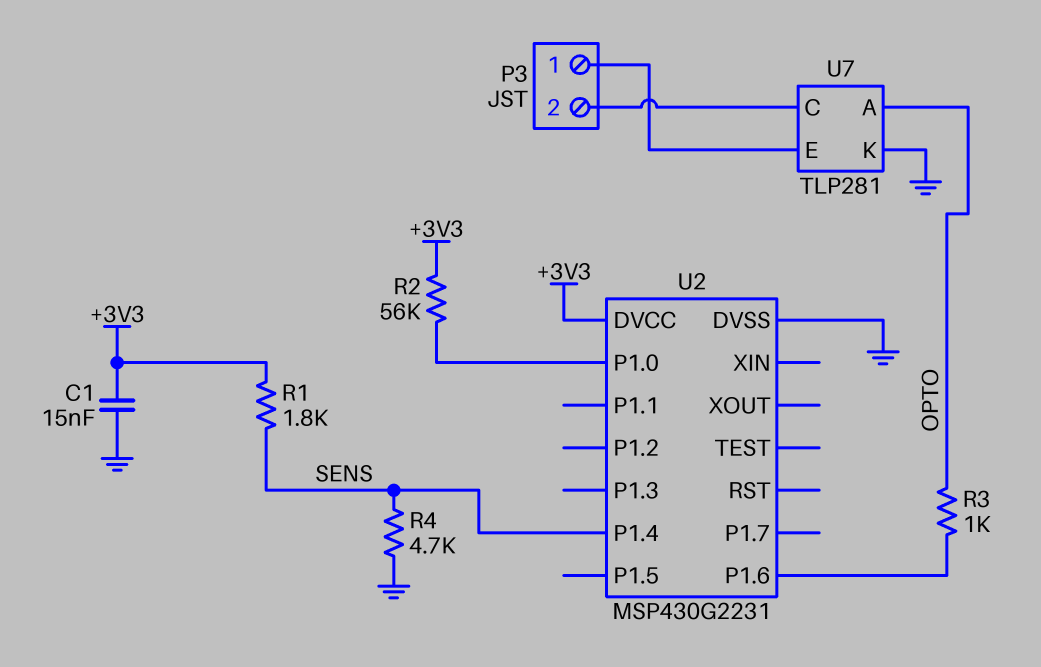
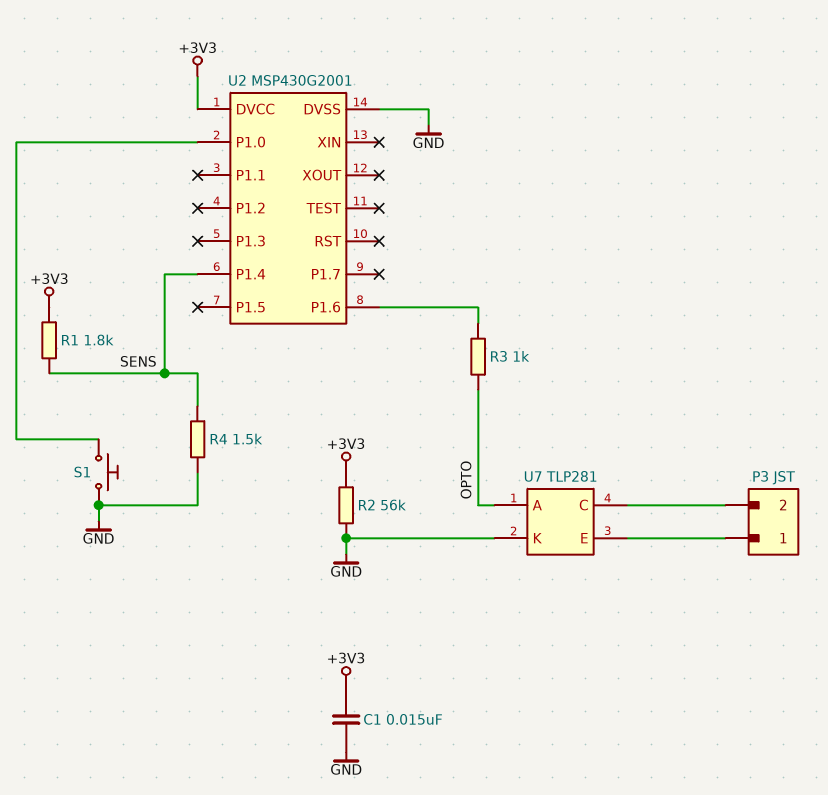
R2: 56k (+3V3, U2/P1.0) -> 56k (+3V3, GND)
R4: 4.7k (GND, SENS) -> 1.5k (GND, SENS)
S1: none -> button (GND, U2/P1.0)
U2: MSP430G2231 -> MSP430G2001

